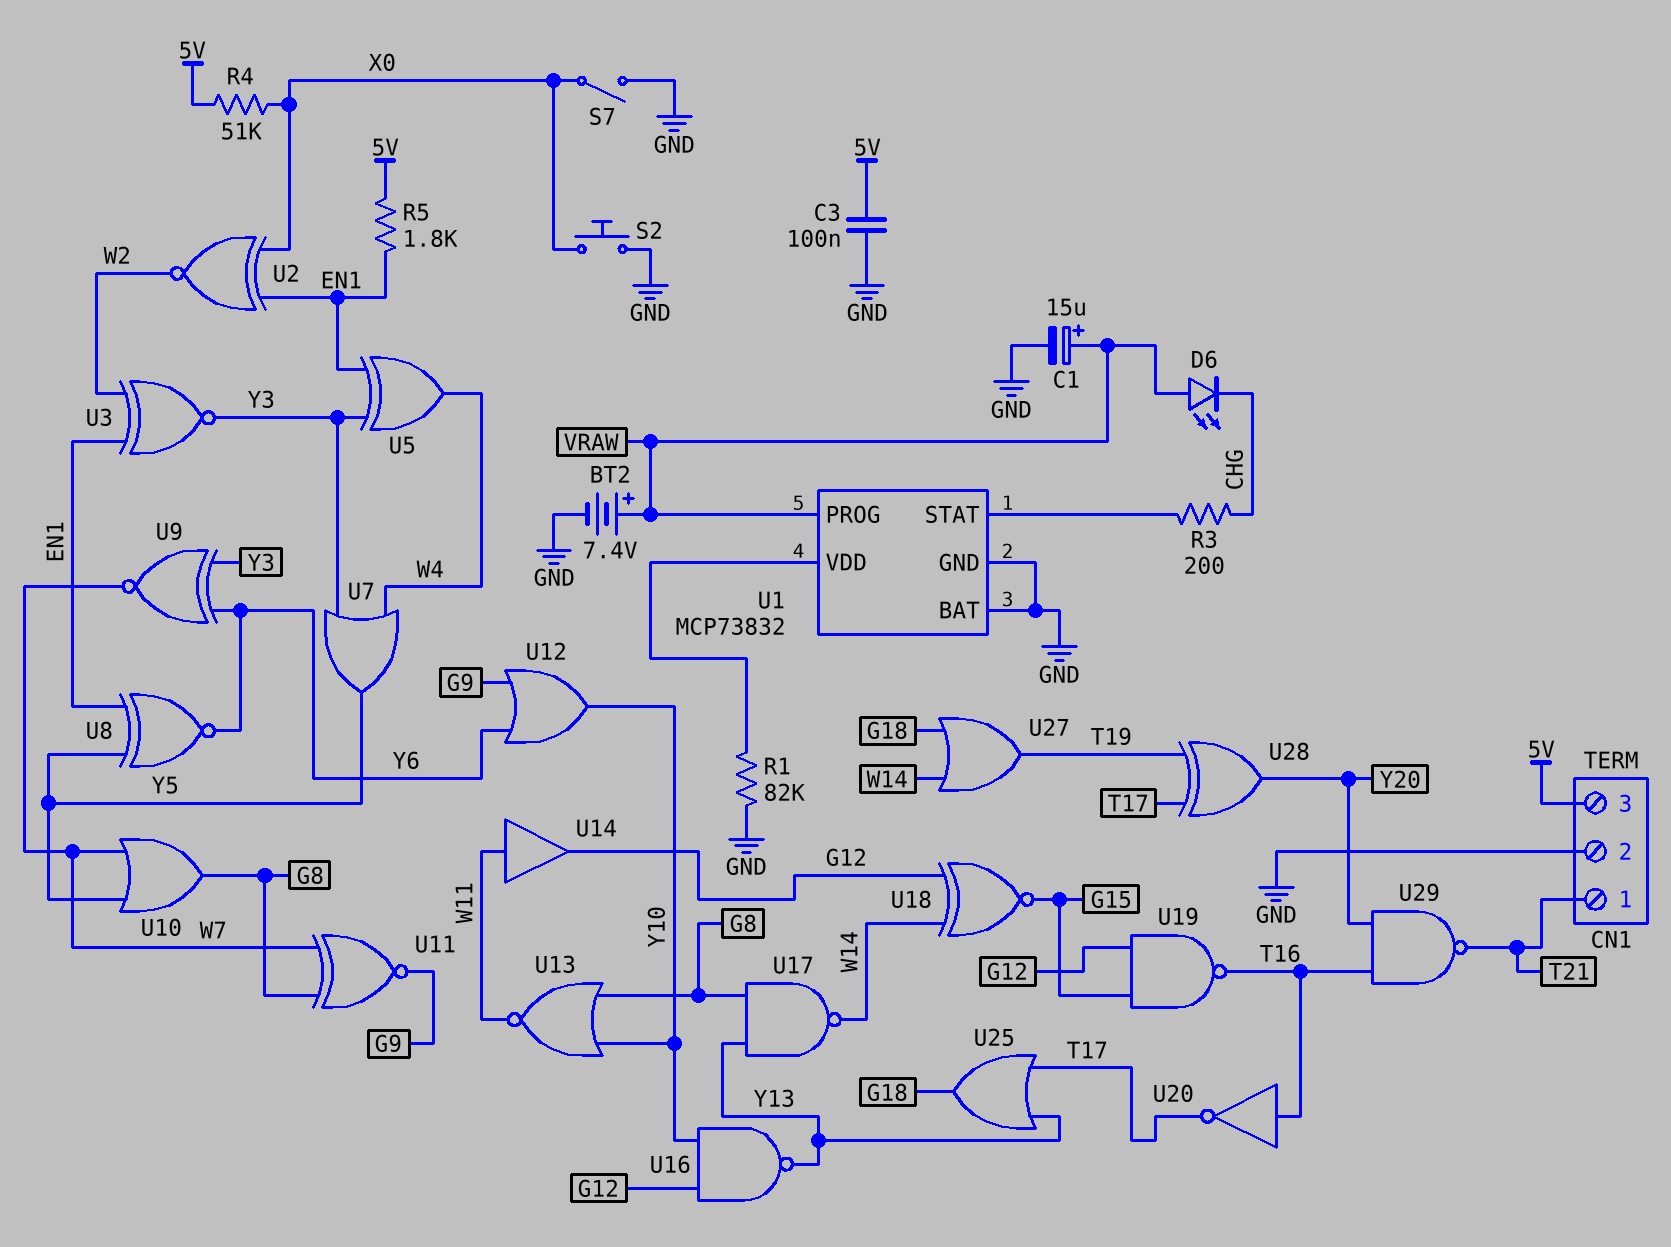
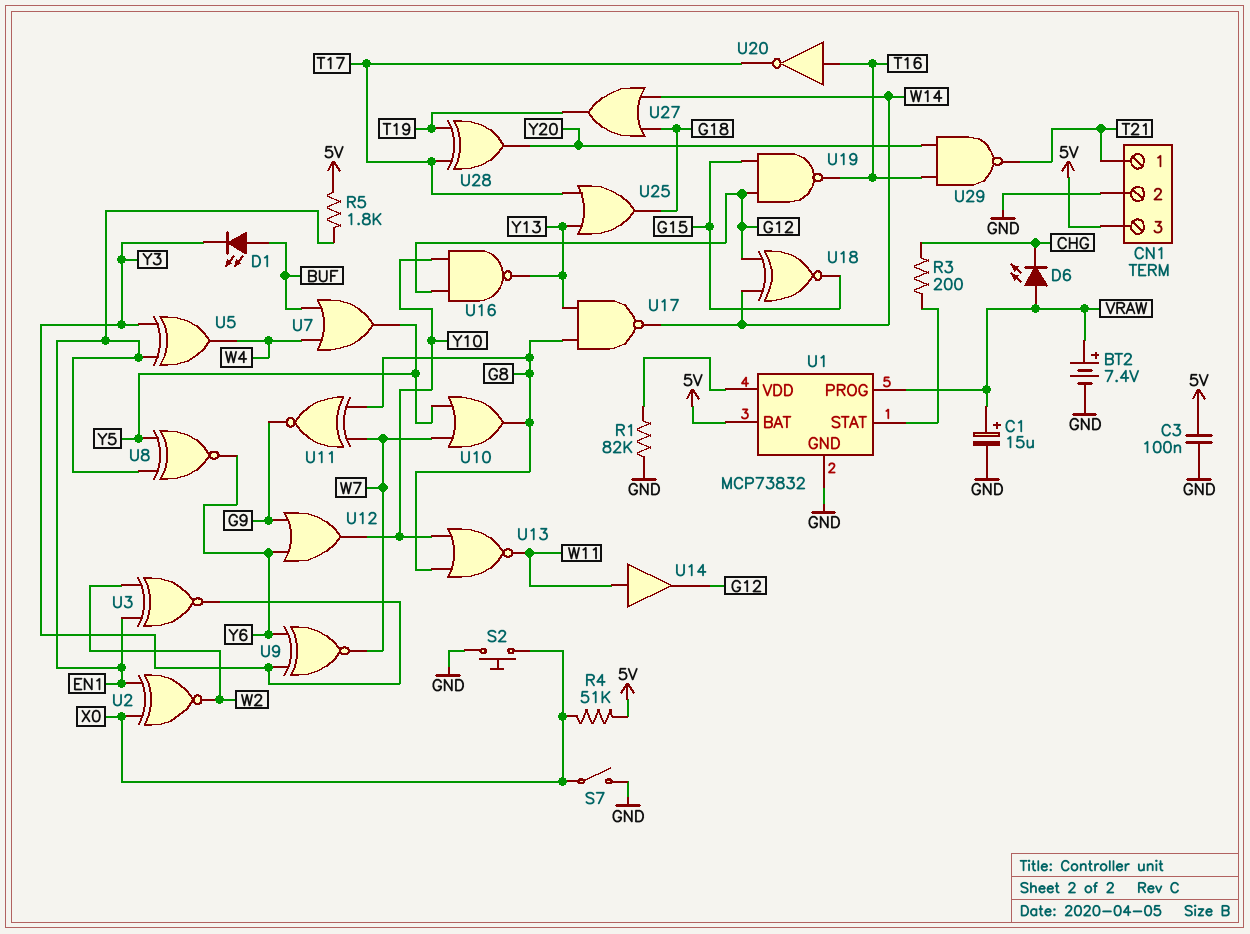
D1: none -> LED (A BUF, K Y3)
U1 pin BAT: GND -> 5V
U7: OR (in W4, in Y3, out Y5) -> OR (in BUF, in W4, out Y5)

